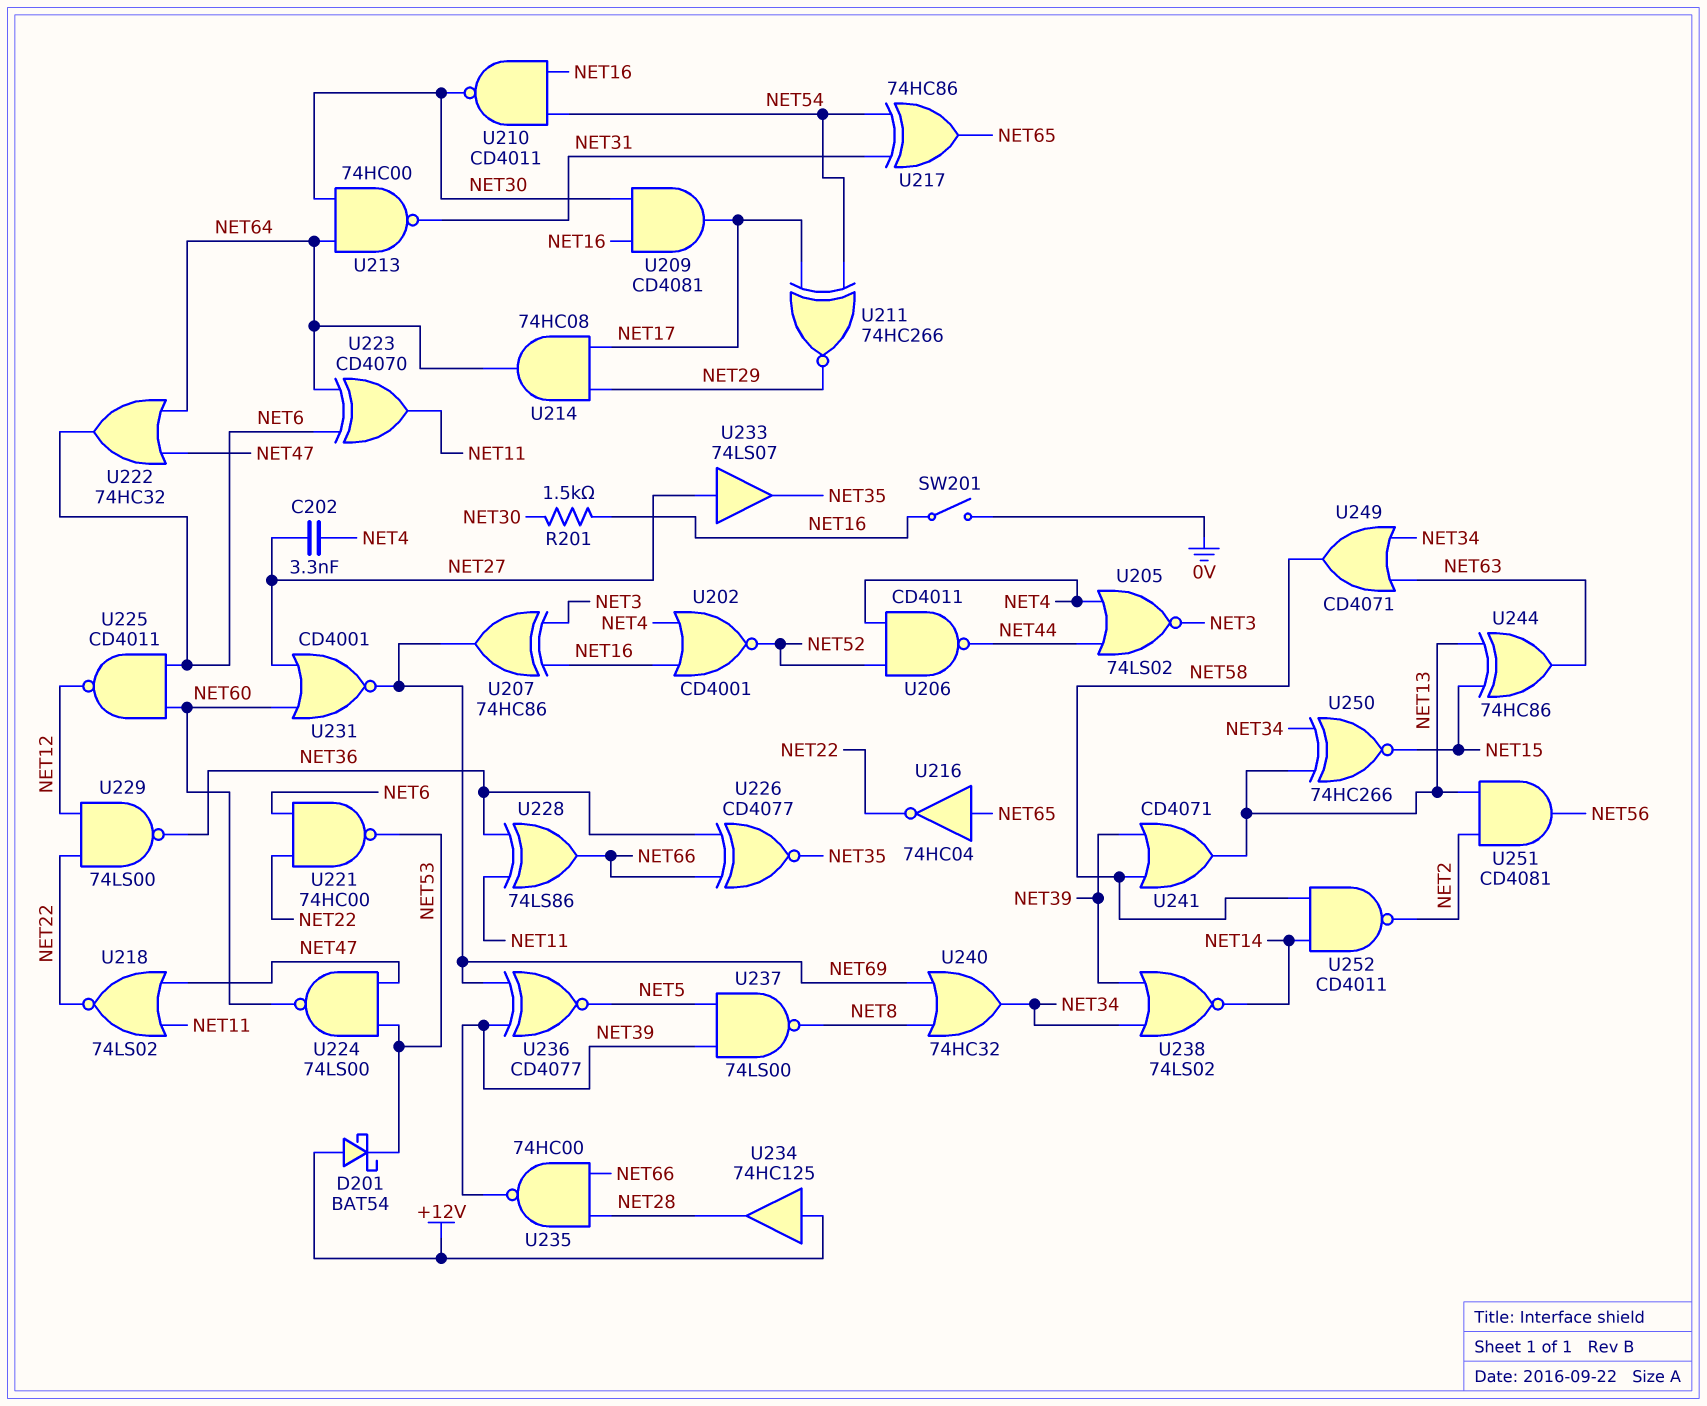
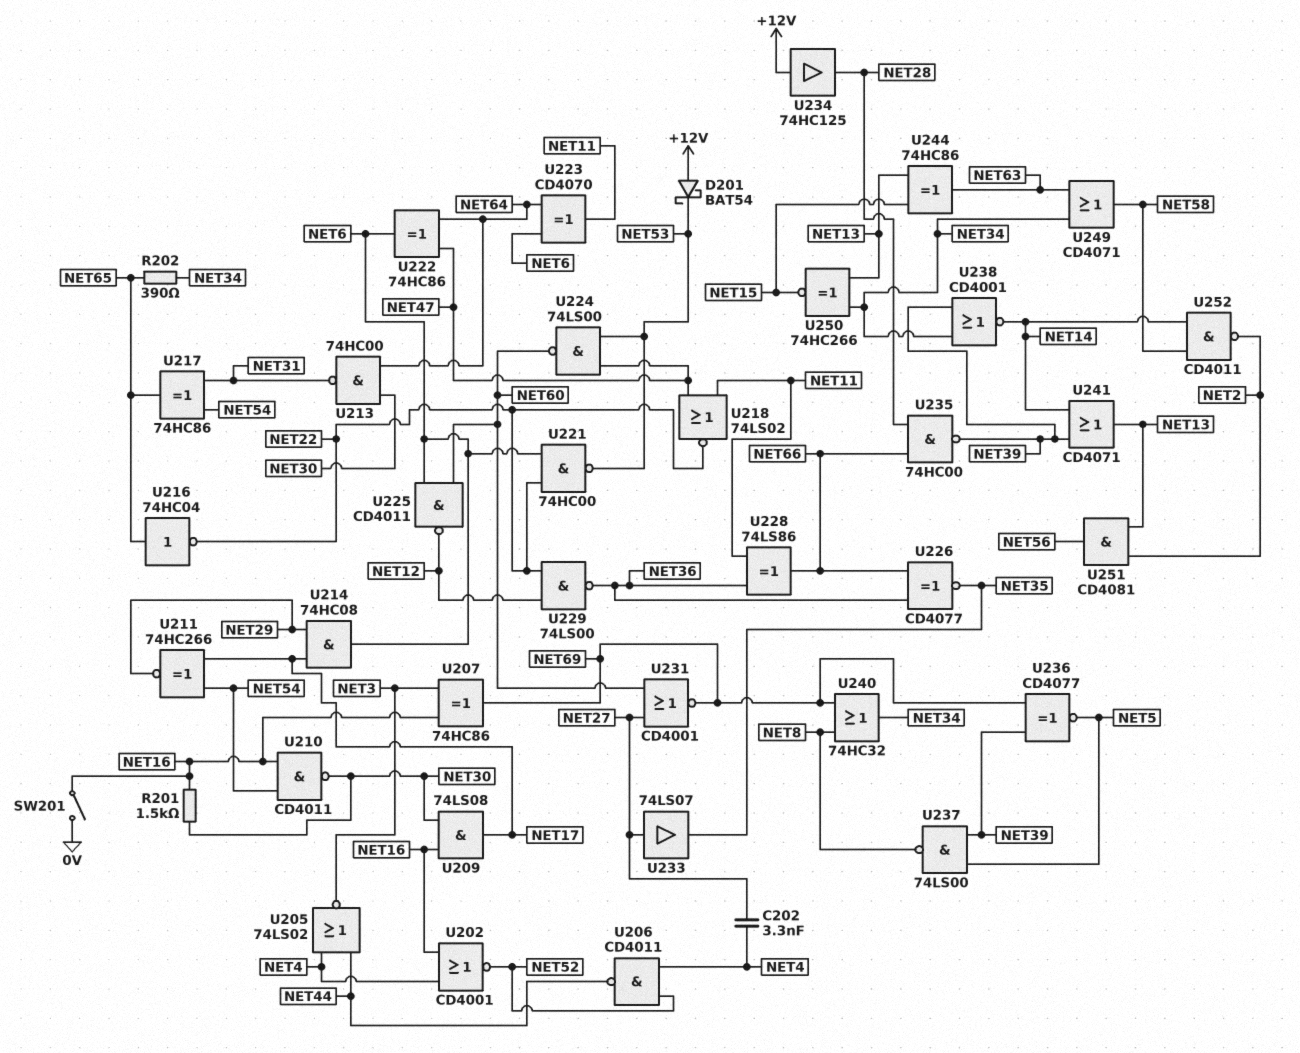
R202: none -> 390 (NET34, NET65)
U209: AND CD4081 (in NET16, in NET30, out NET17) -> AND 74LS08 (in NET16, in NET30, out NET17)
U214: AND 74HC08 (in NET17, in NET29, out NET64) -> AND 74HC08 (in NET17, in NET29, out NET6)
U222: OR 74HC32 (in NET47, in NET64, out NET6) -> XOR 74HC86 (in NET47, in NET64, out NET6)
U238: NOR 74LS02 (in NET34, in NET39, out NET14) -> NOR CD4001 (in NET34, in NET39, out NET14)
U241: OR CD4071 (in NET39, in NET58, out NET13) -> OR CD4071 (in NET14, in NET39, out NET13)

